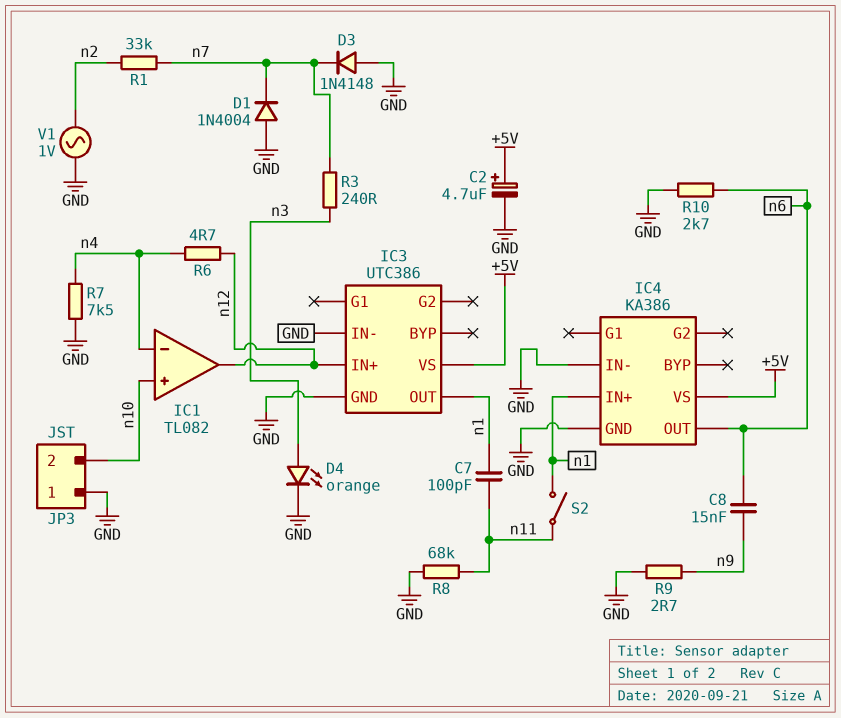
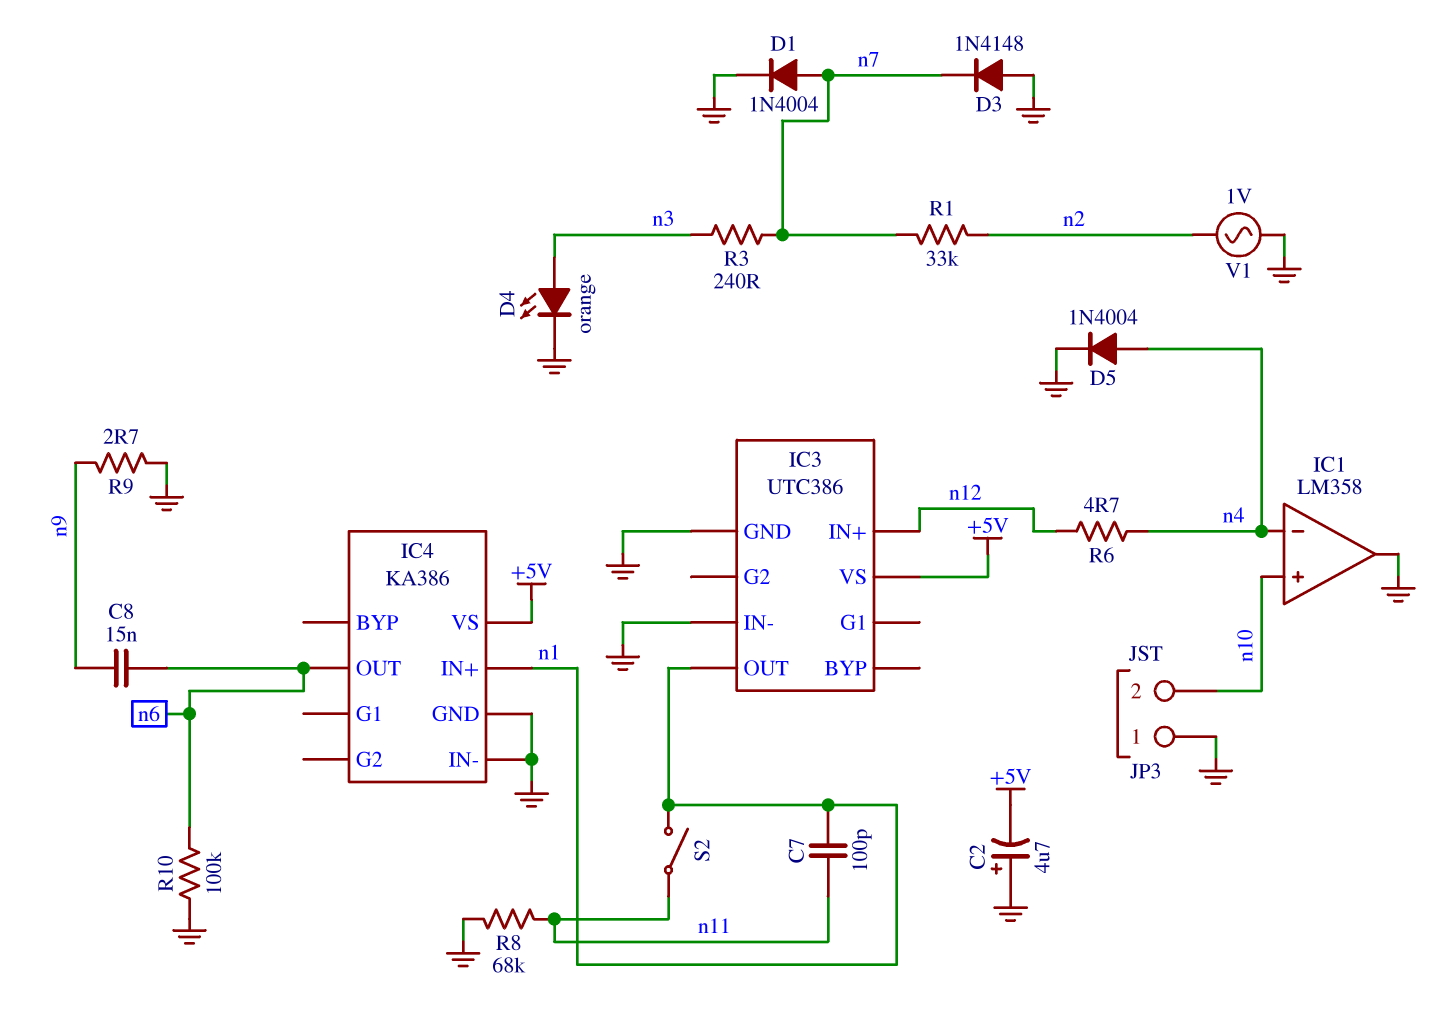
C2: 4.7uF (plus +5V, minus GND) -> 4.7uF (plus GND, minus +5V)
D1: diode 1N4004 (A GND, K n7) -> diode 1N4004 (A n7, K GND)
D5: none -> diode 1N4004 (A n4, K GND)
IC1: TL082 -> LM358
IC1 pin out: n12 -> GND
R7: 7.5k (GND, n4) -> none
R10: 2.7k (GND, n6) -> 100k (GND, n6)

